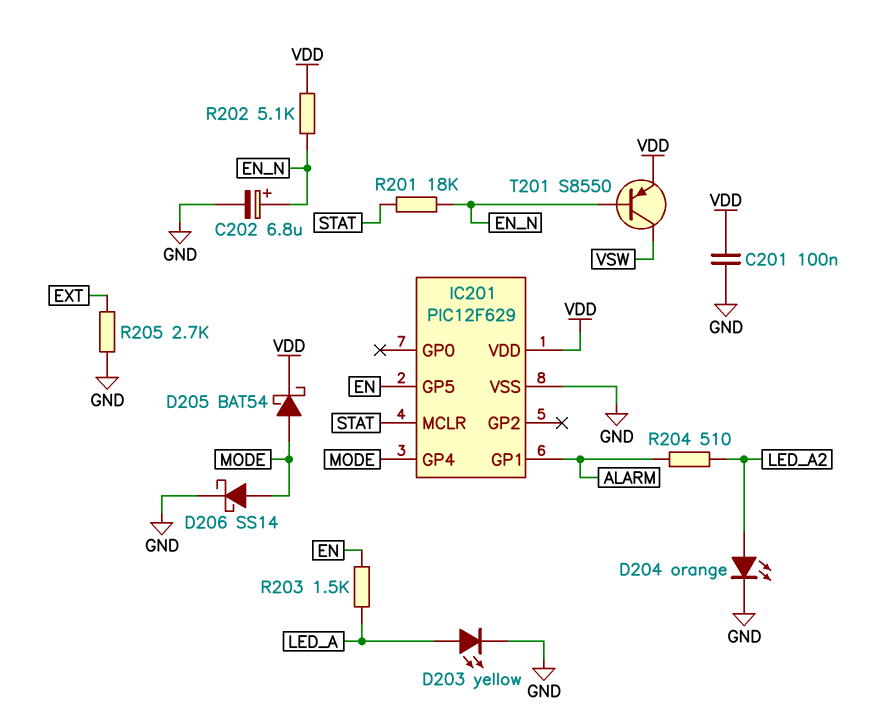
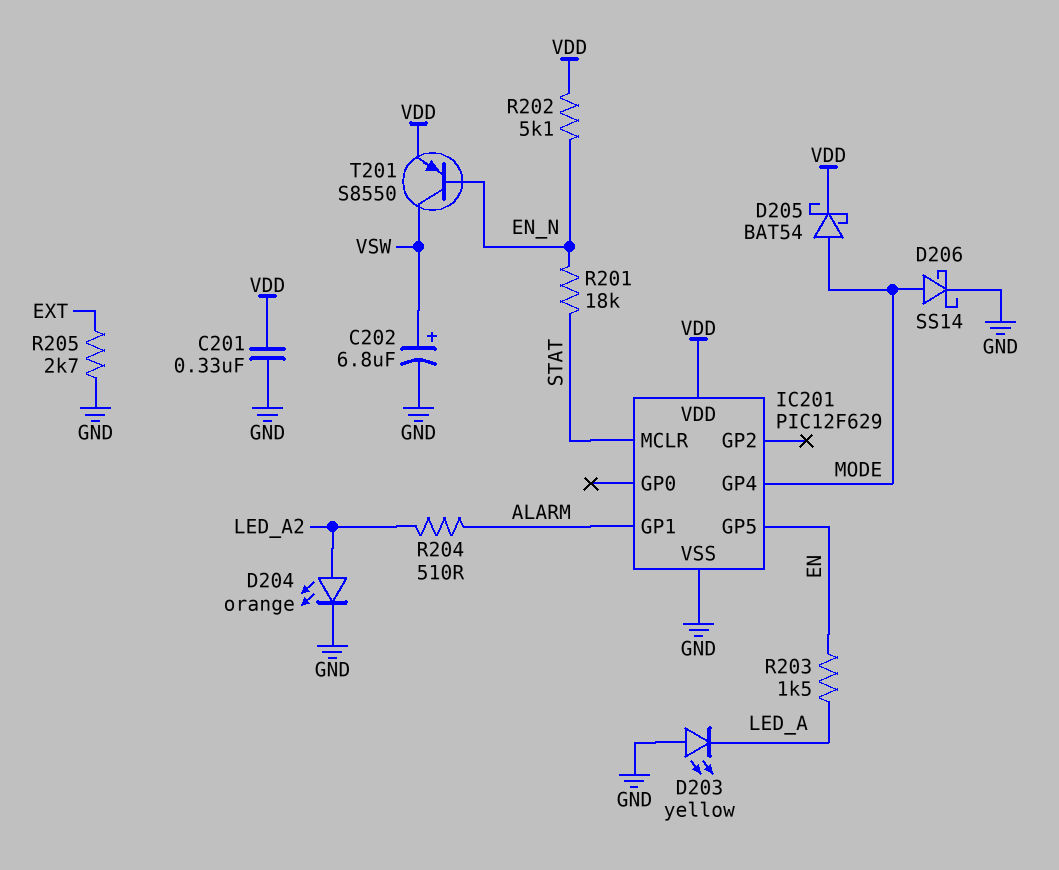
C201: 100nF (GND, VDD) -> 330nF (GND, VDD)
C202: 6.8uF (plus EN_N, minus GND) -> 6.8uF (plus VSW, minus GND)
D203: LED yellow (A LED_A, K GND) -> LED yellow (A GND, K LED_A)

